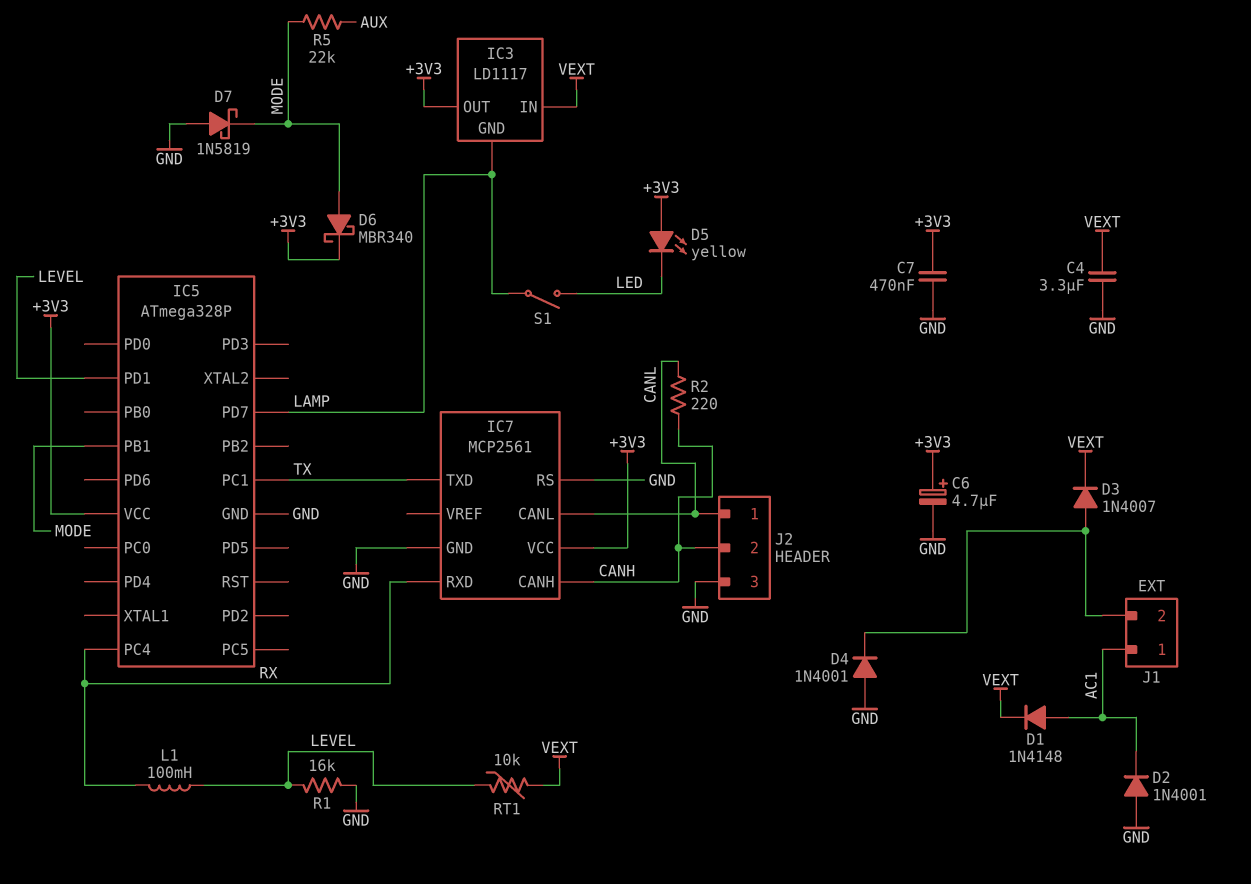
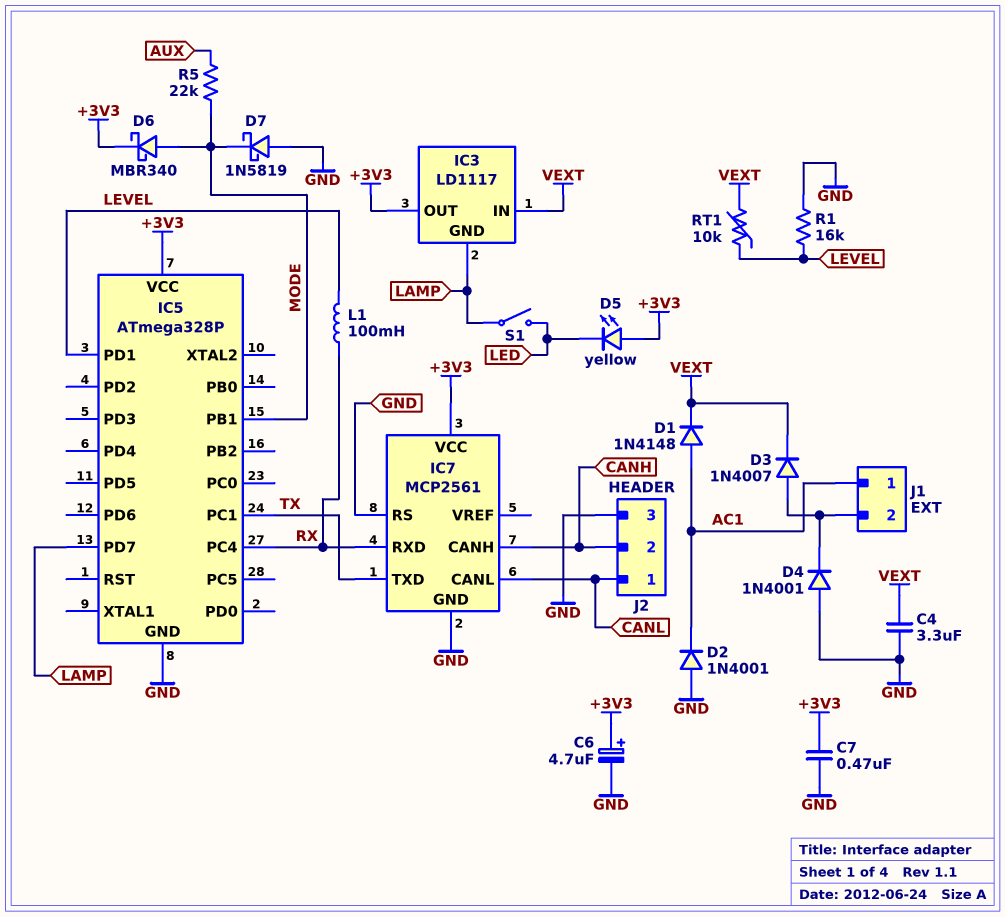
R2: 220 (CANH, CANL) -> none

